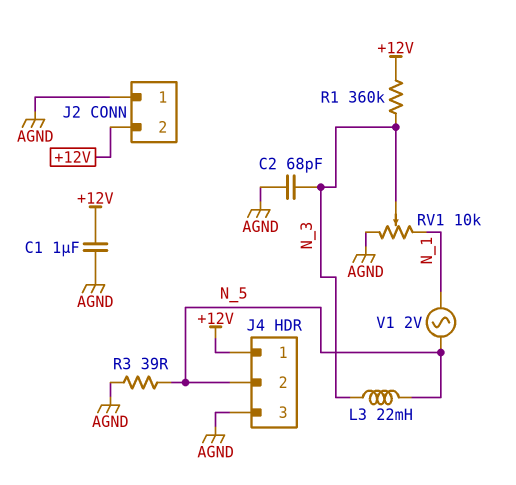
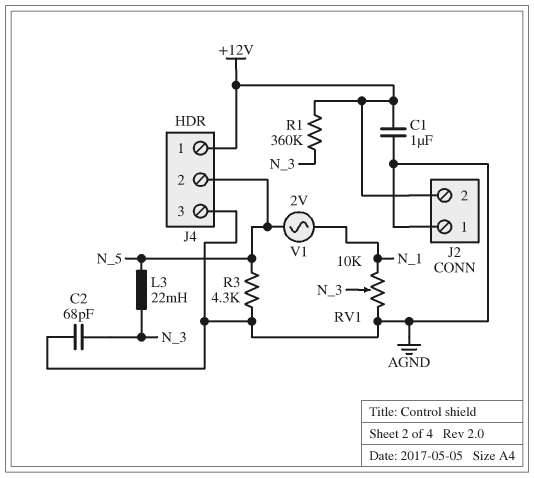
R3: 39 (AGND, N_5) -> 4.3k (AGND, N_5)

